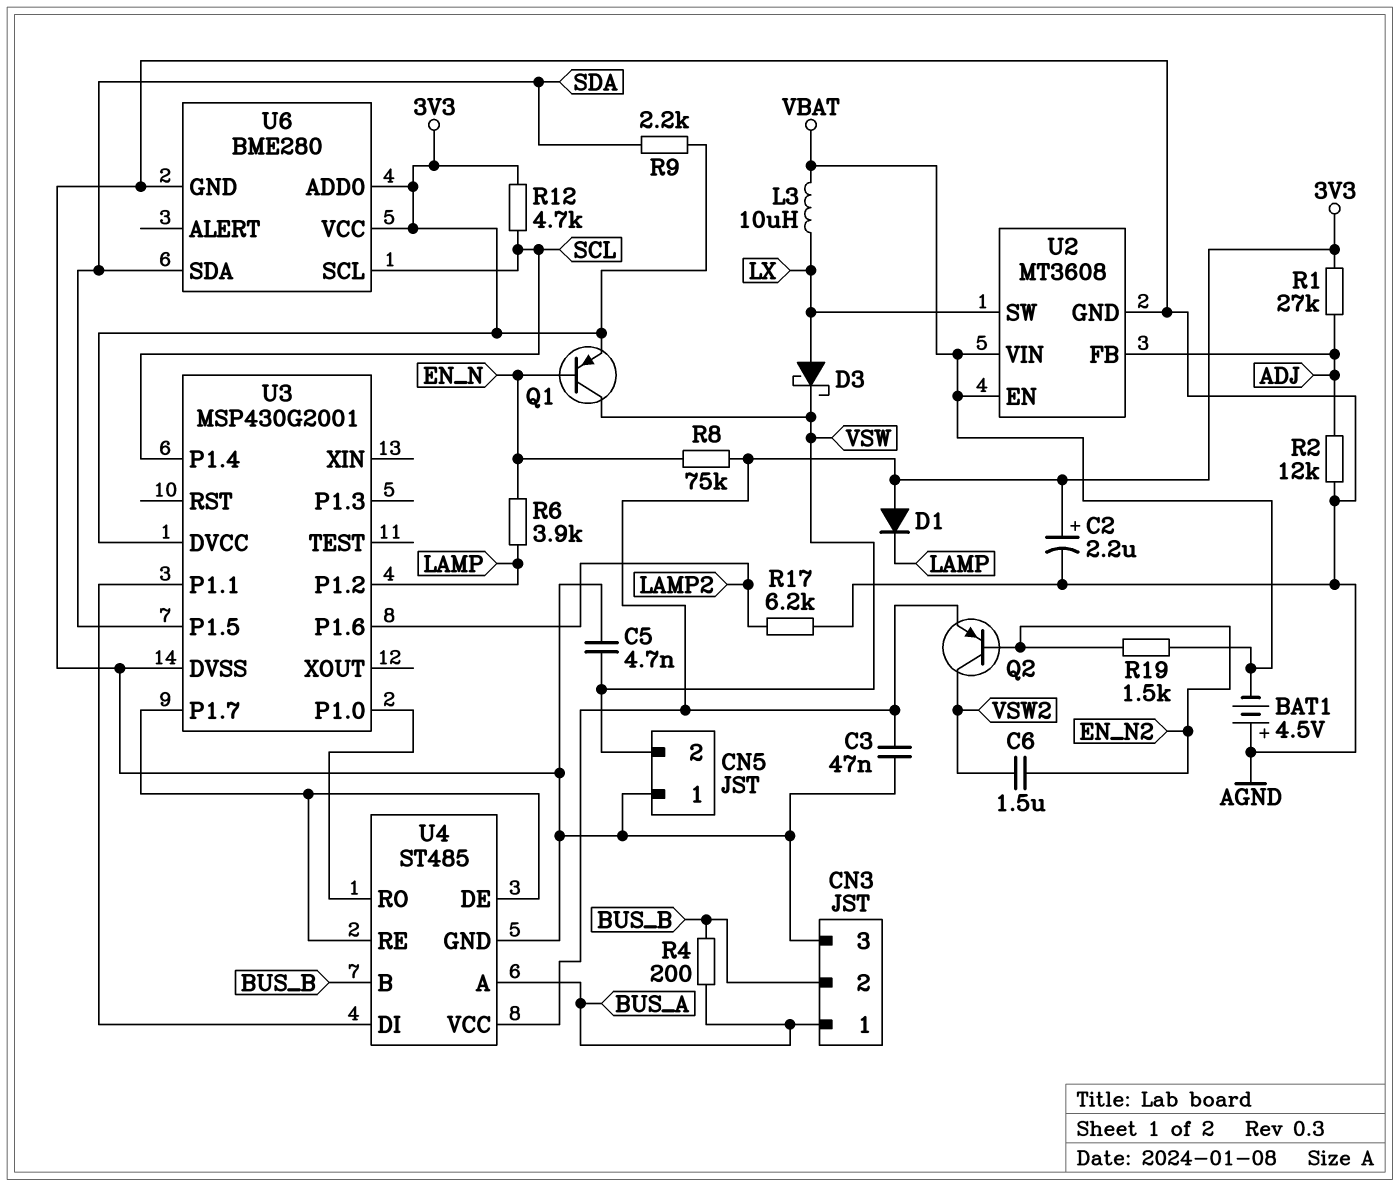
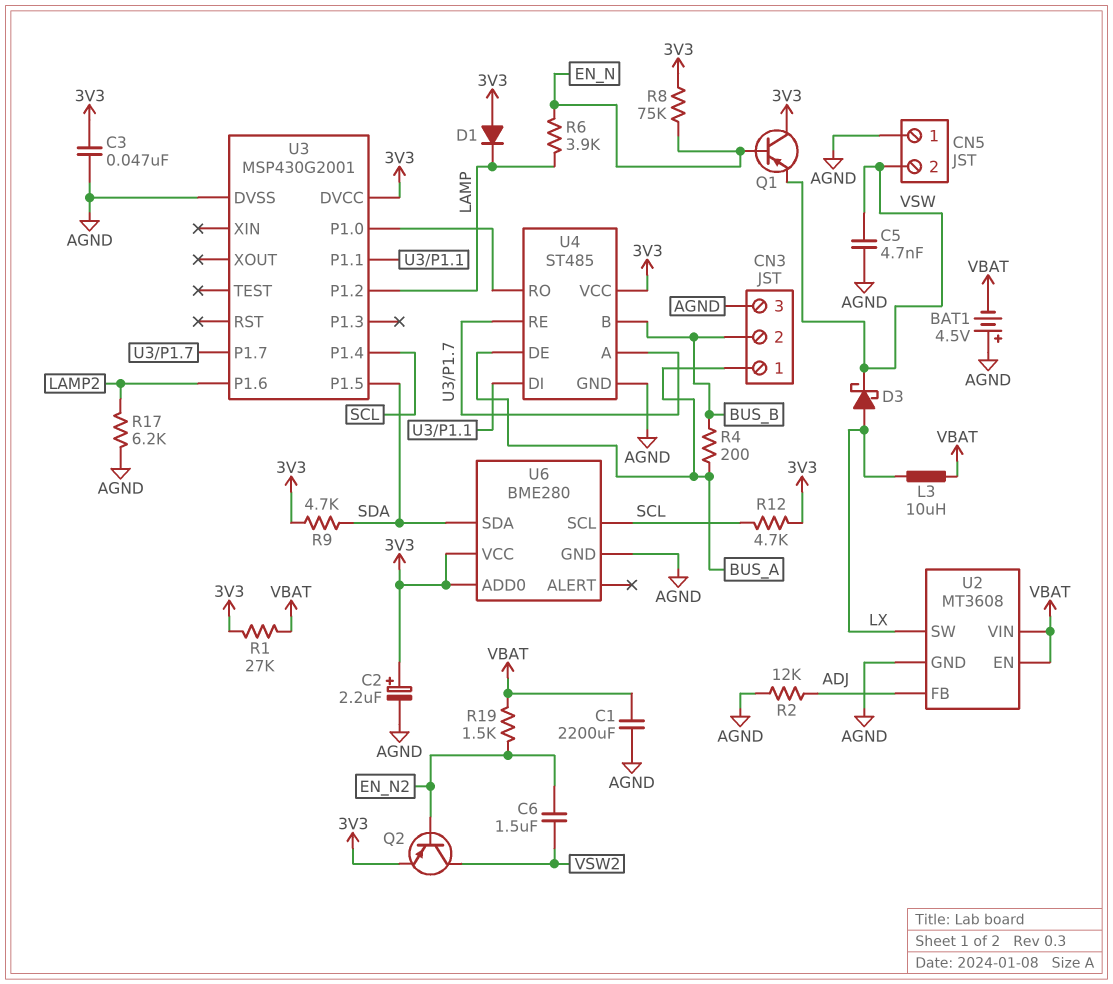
C1: none -> 2200uF (AGND, VBAT)
Q1: PNP (B EN_N, C VSW, E 3V3) -> PNP (B EN_N, C 3V3, E VSW)
R1: 27k (3V3, ADJ) -> 27k (3V3, VBAT)
R9: 2.2k (3V3, SDA) -> 4.7k (3V3, SDA)
U4 pin A: BUS_A -> U3/P1.7
U4 pin DE: U3/P1.7 -> BUS_A

